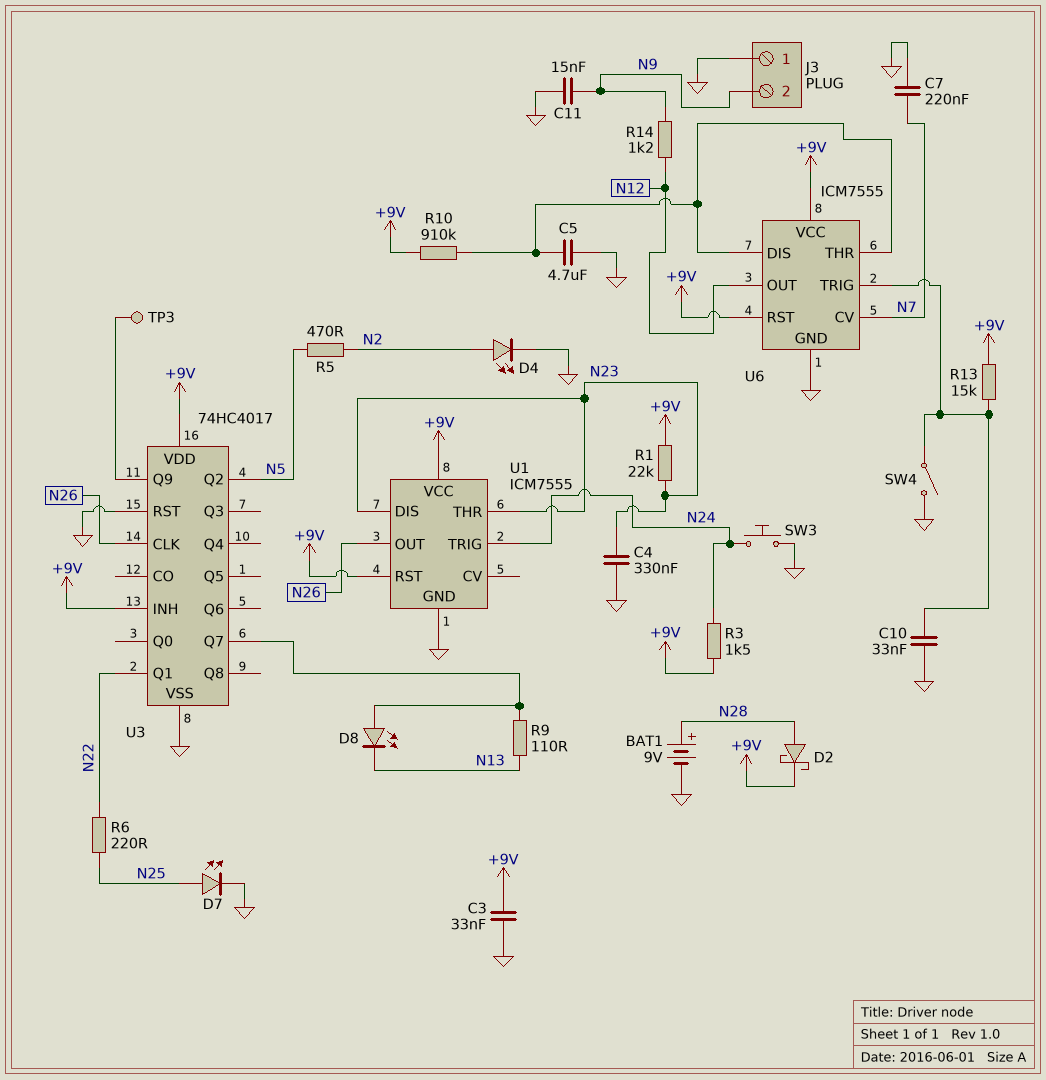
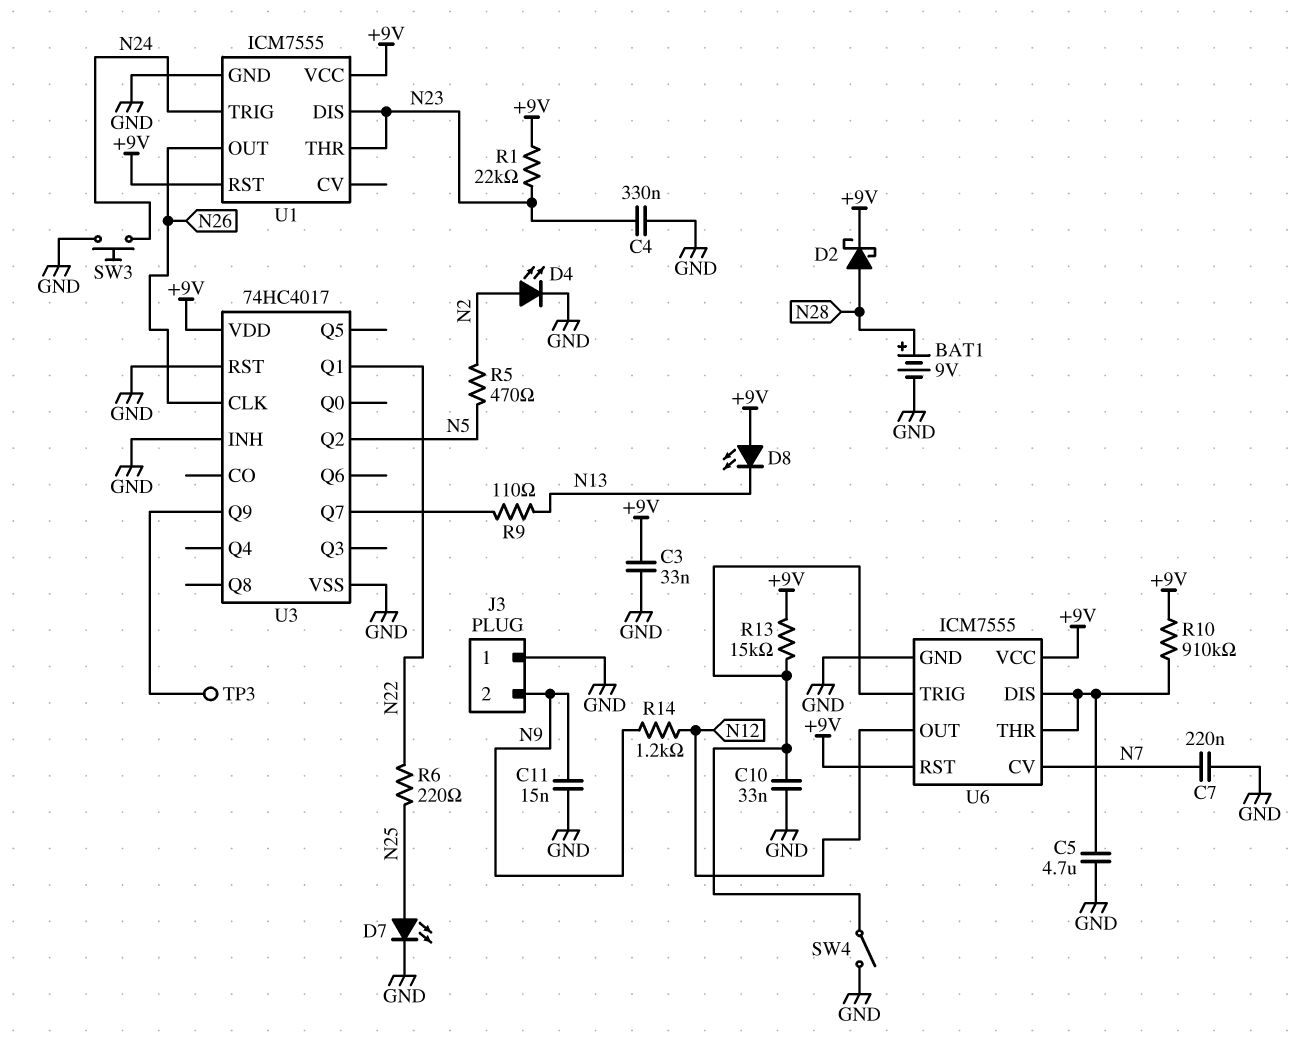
D8: LED (A U3/Q7, K N13) -> LED (A +9V, K N13)
R3: 1.5k (+9V, N24) -> none
U3 pin INH: +9V -> GND

